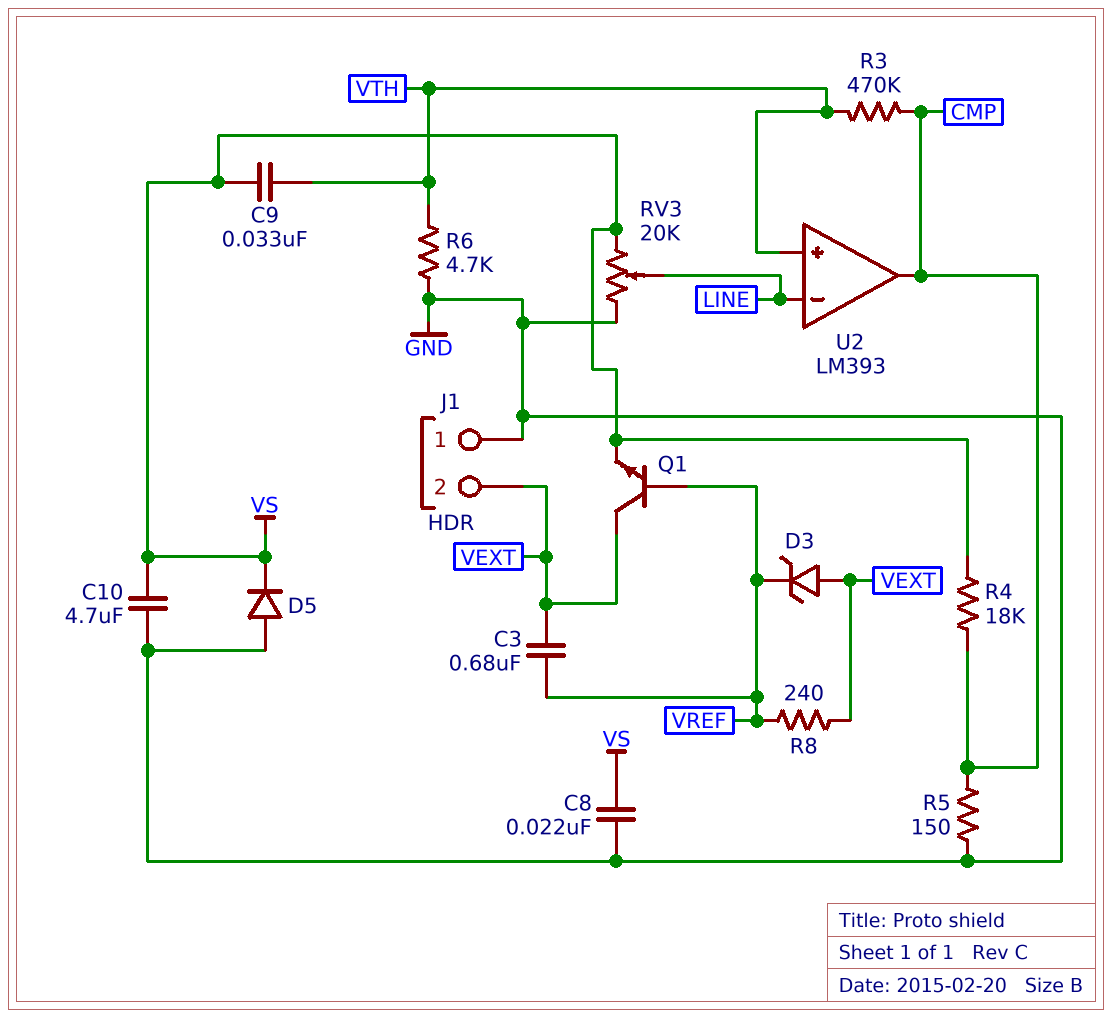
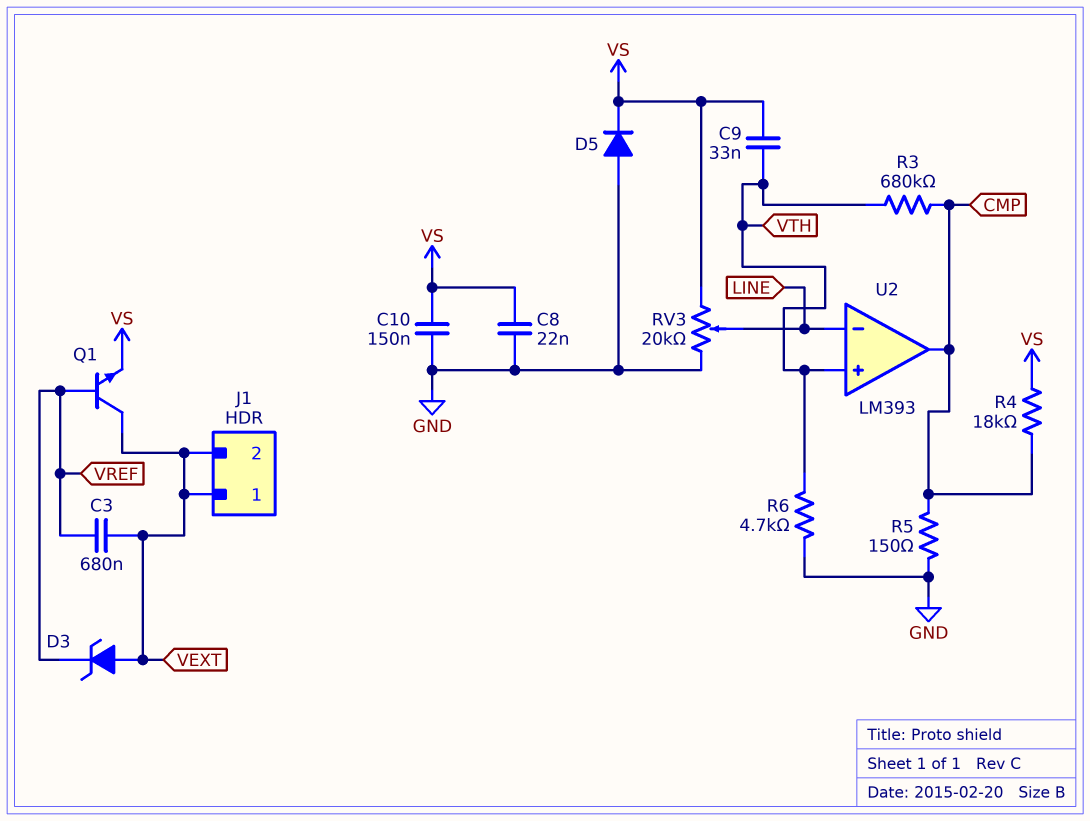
C10: 4.7uF (GND, VS) -> 150nF (GND, VS)
J1 pin 1: GND -> VEXT
R3: 470k (CMP, VTH) -> 680k (CMP, VTH)
R8: 240 (VEXT, VREF) -> none

